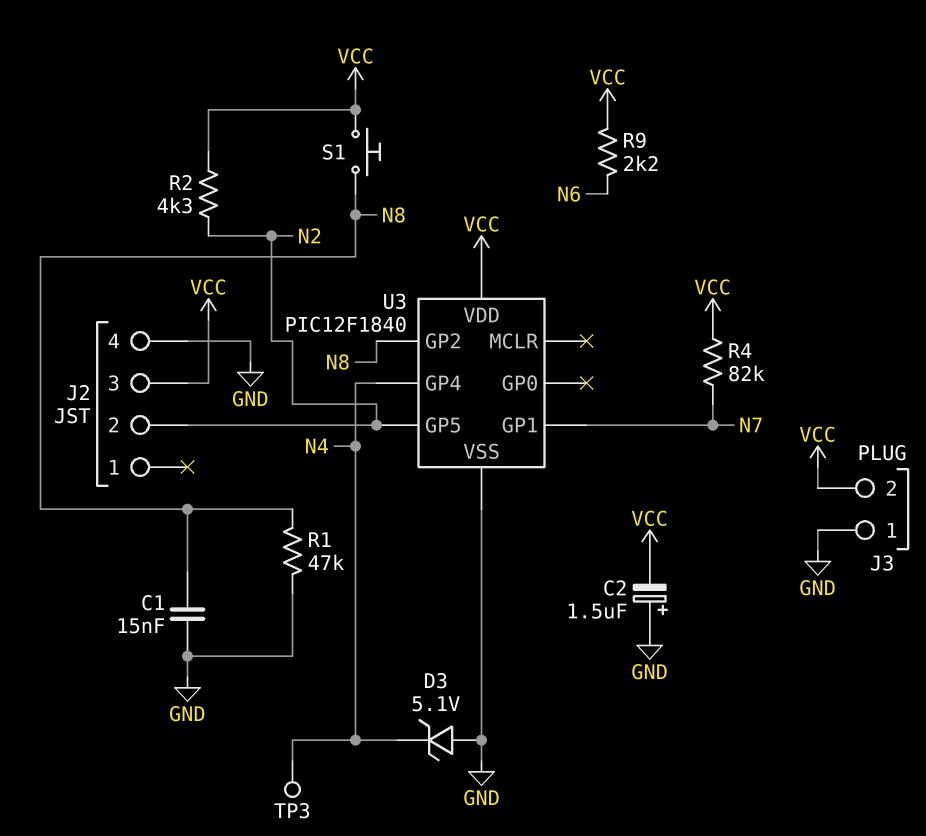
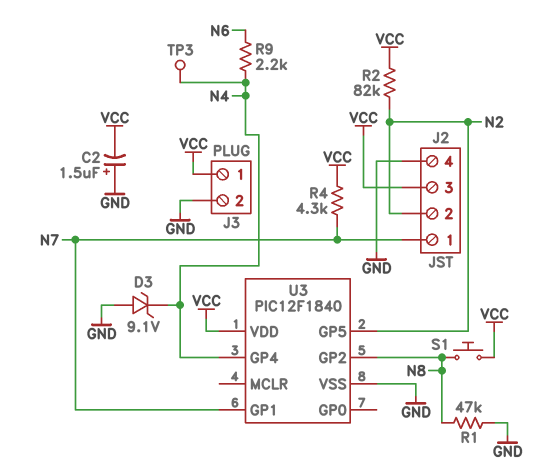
C1: 15nF (GND, N8) -> none
D3: zener 5.1V (A GND, K N4) -> zener 9.1V (A GND, K N4)
J2 pin 1: none -> N7
J3 pin 1: GND -> VCC
J3 pin 2: VCC -> GND
R2: 4.3k (N2, VCC) -> 82k (N2, VCC)
R4: 82k (N7, VCC) -> 4.3k (N7, VCC)
R9: 2.2k (N6, VCC) -> 2.2k (N4, N6)

